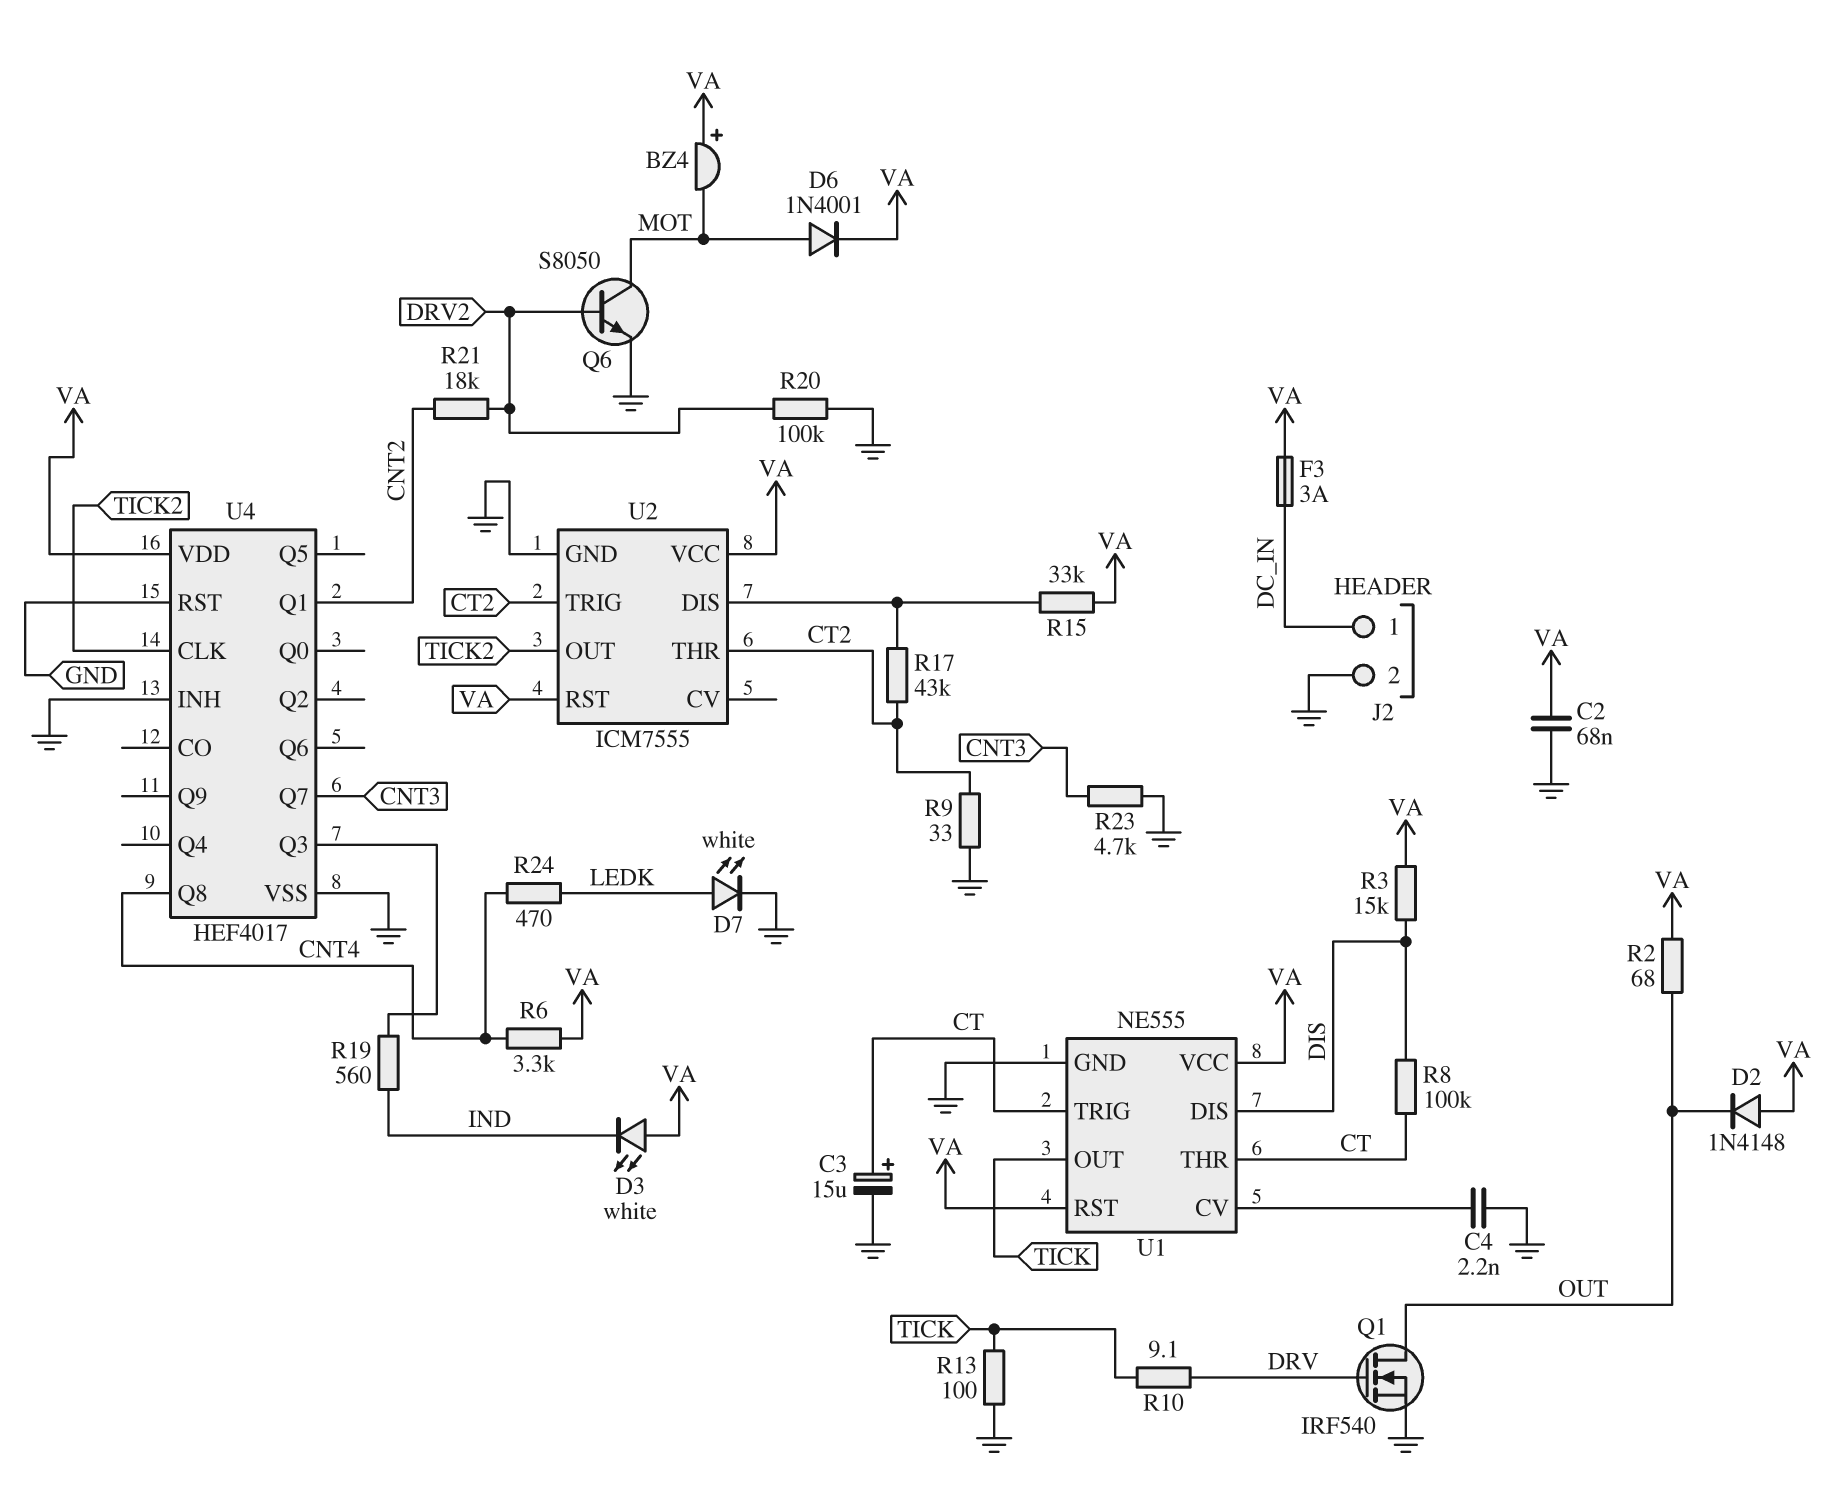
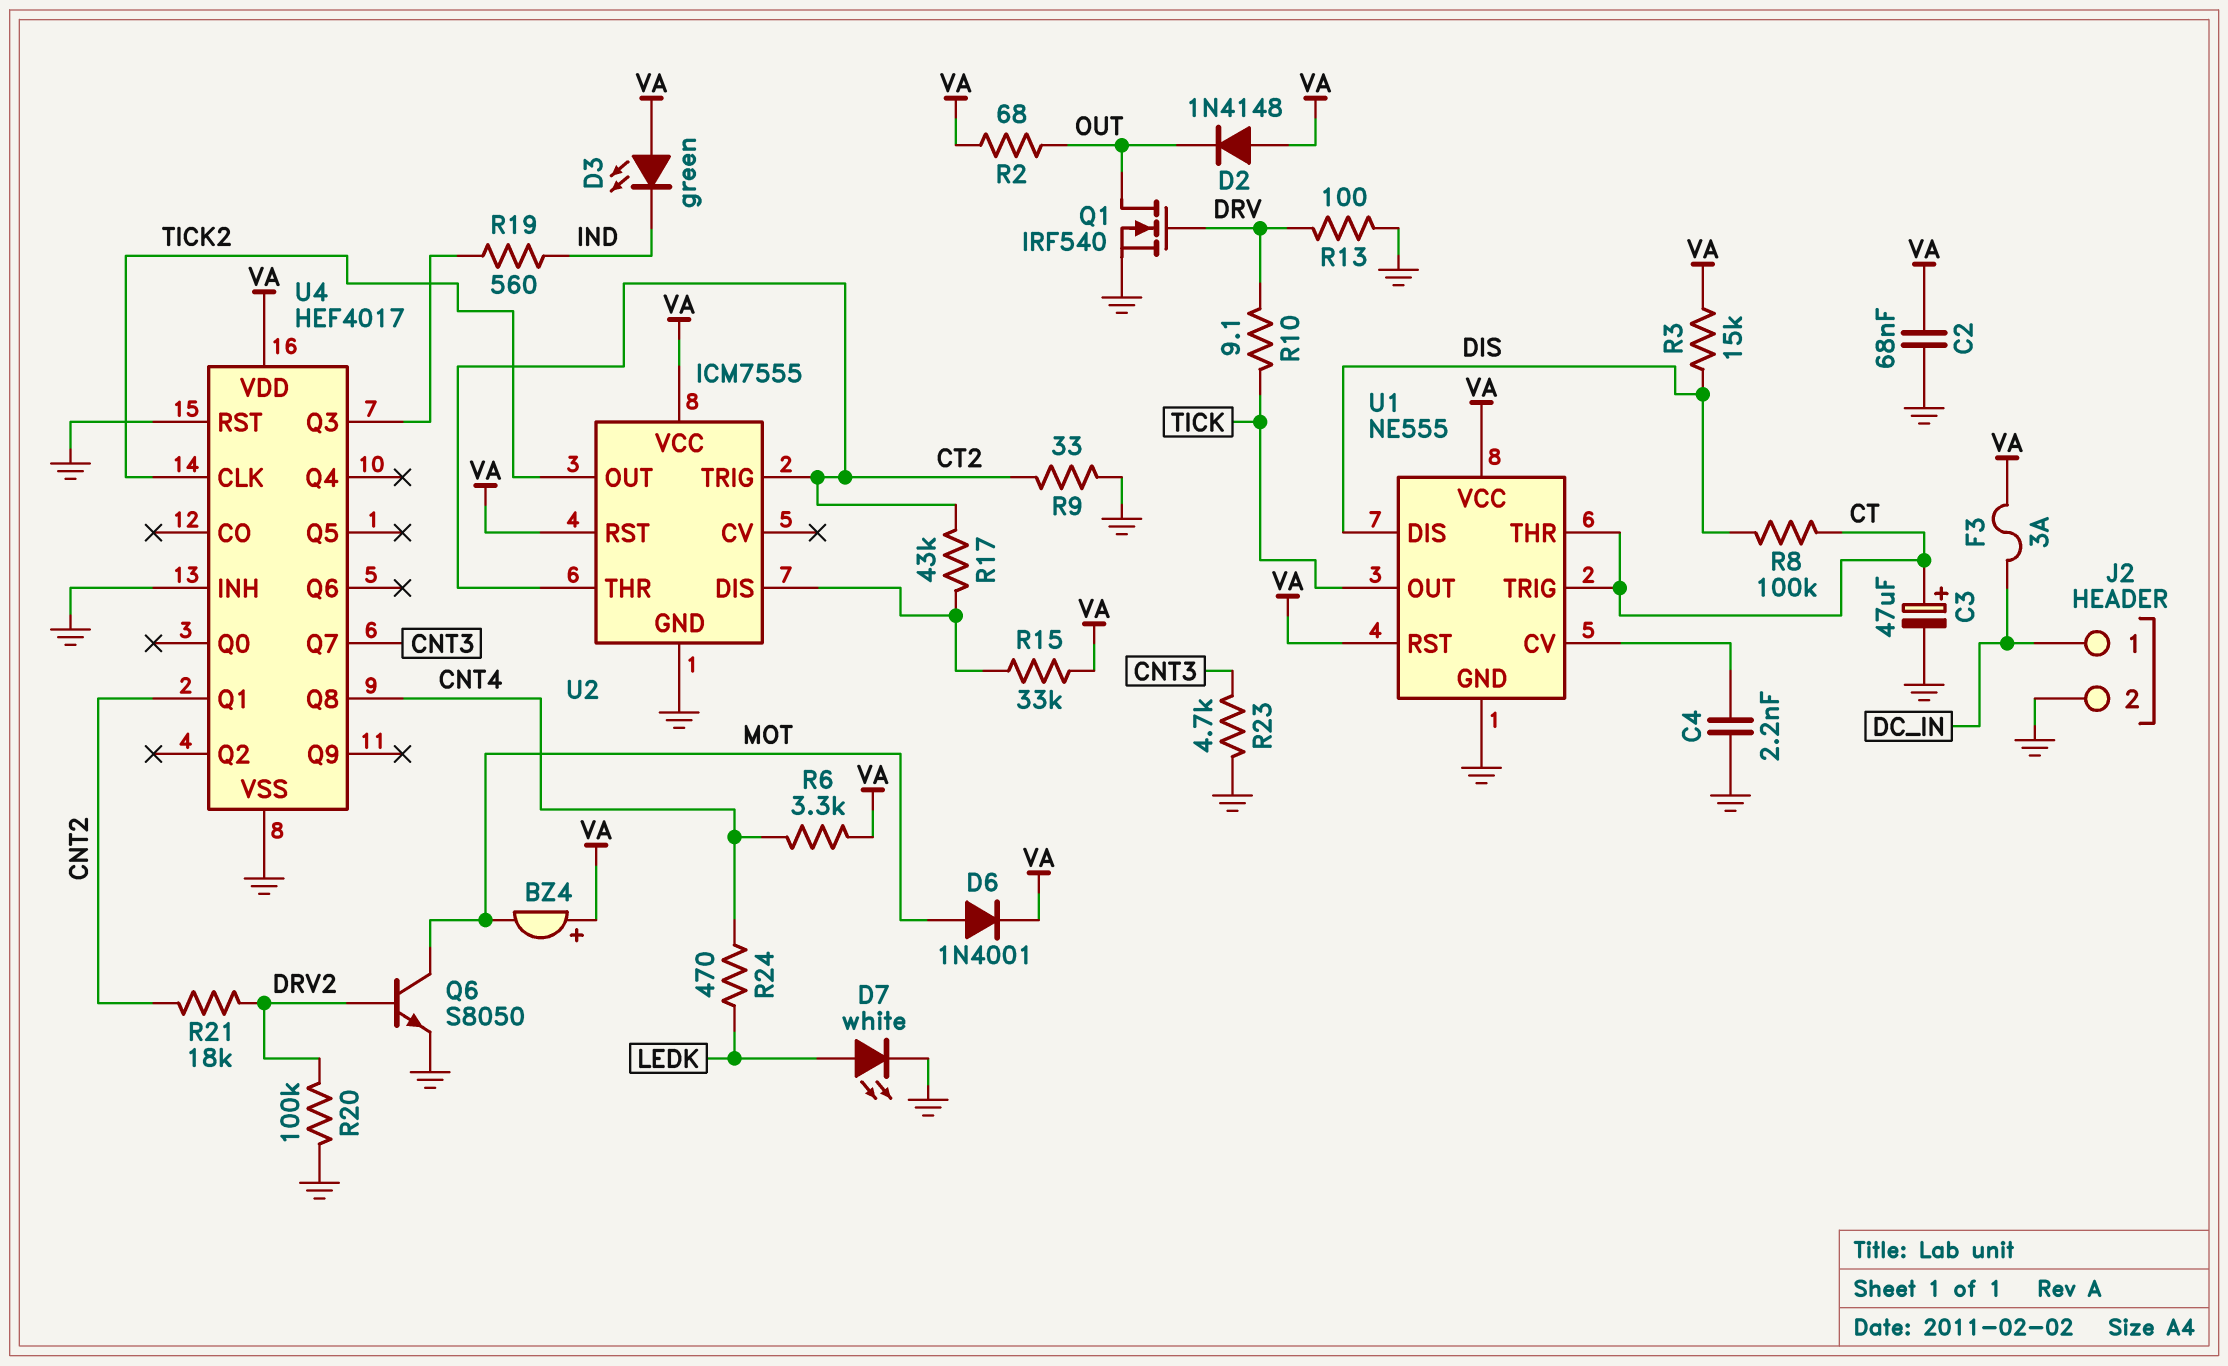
C3: 15uF (plus CT, minus GND) -> 47uF (plus CT, minus GND)
D3: LED white (A VA, K IND) -> LED green (A VA, K IND)
R13: 100 (GND, TICK) -> 100 (DRV, GND)

